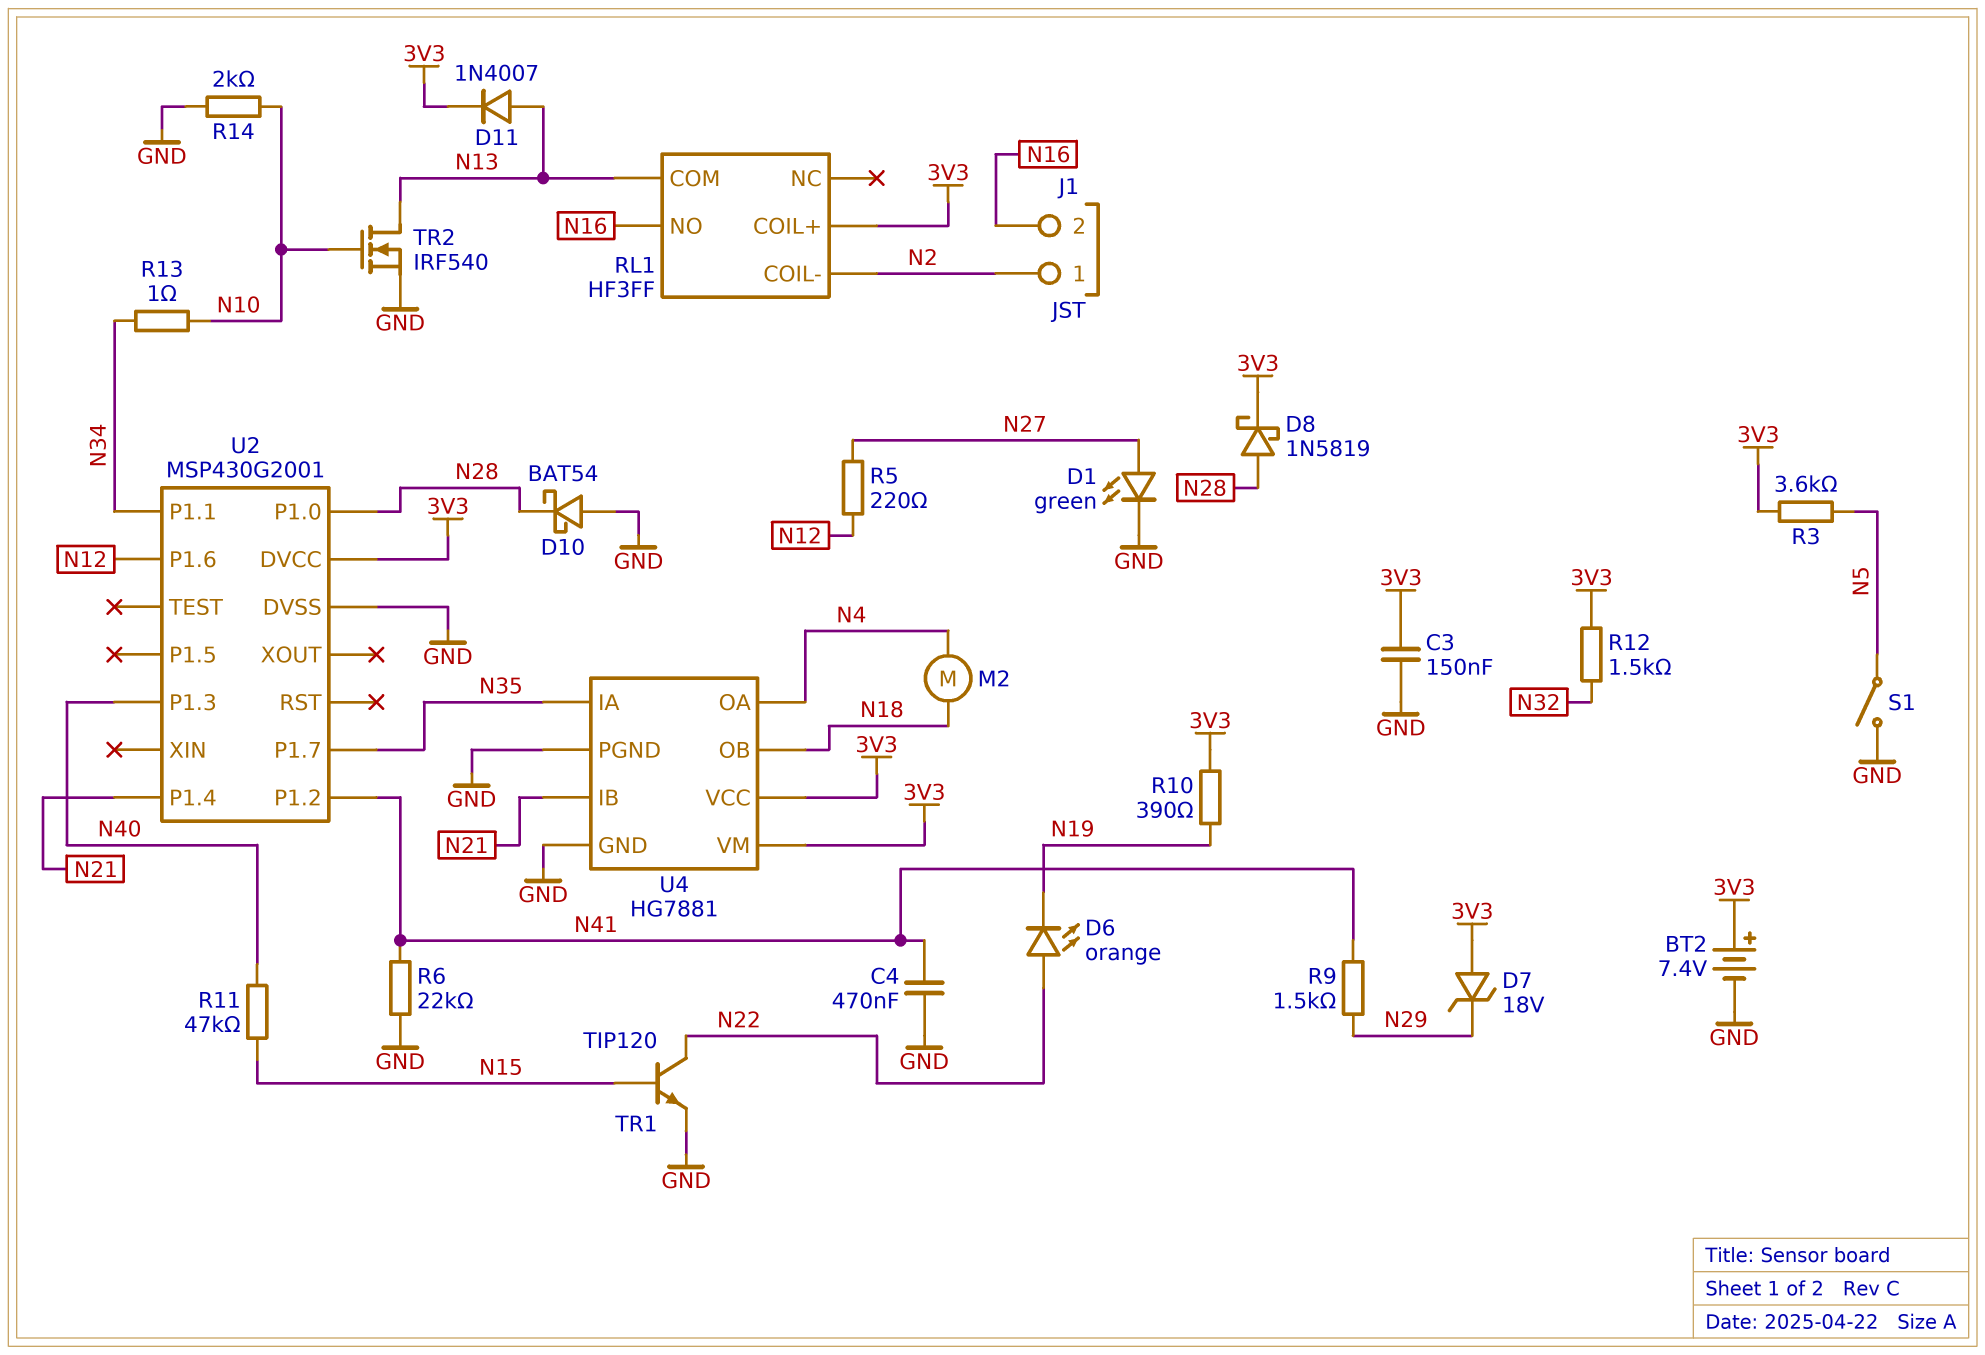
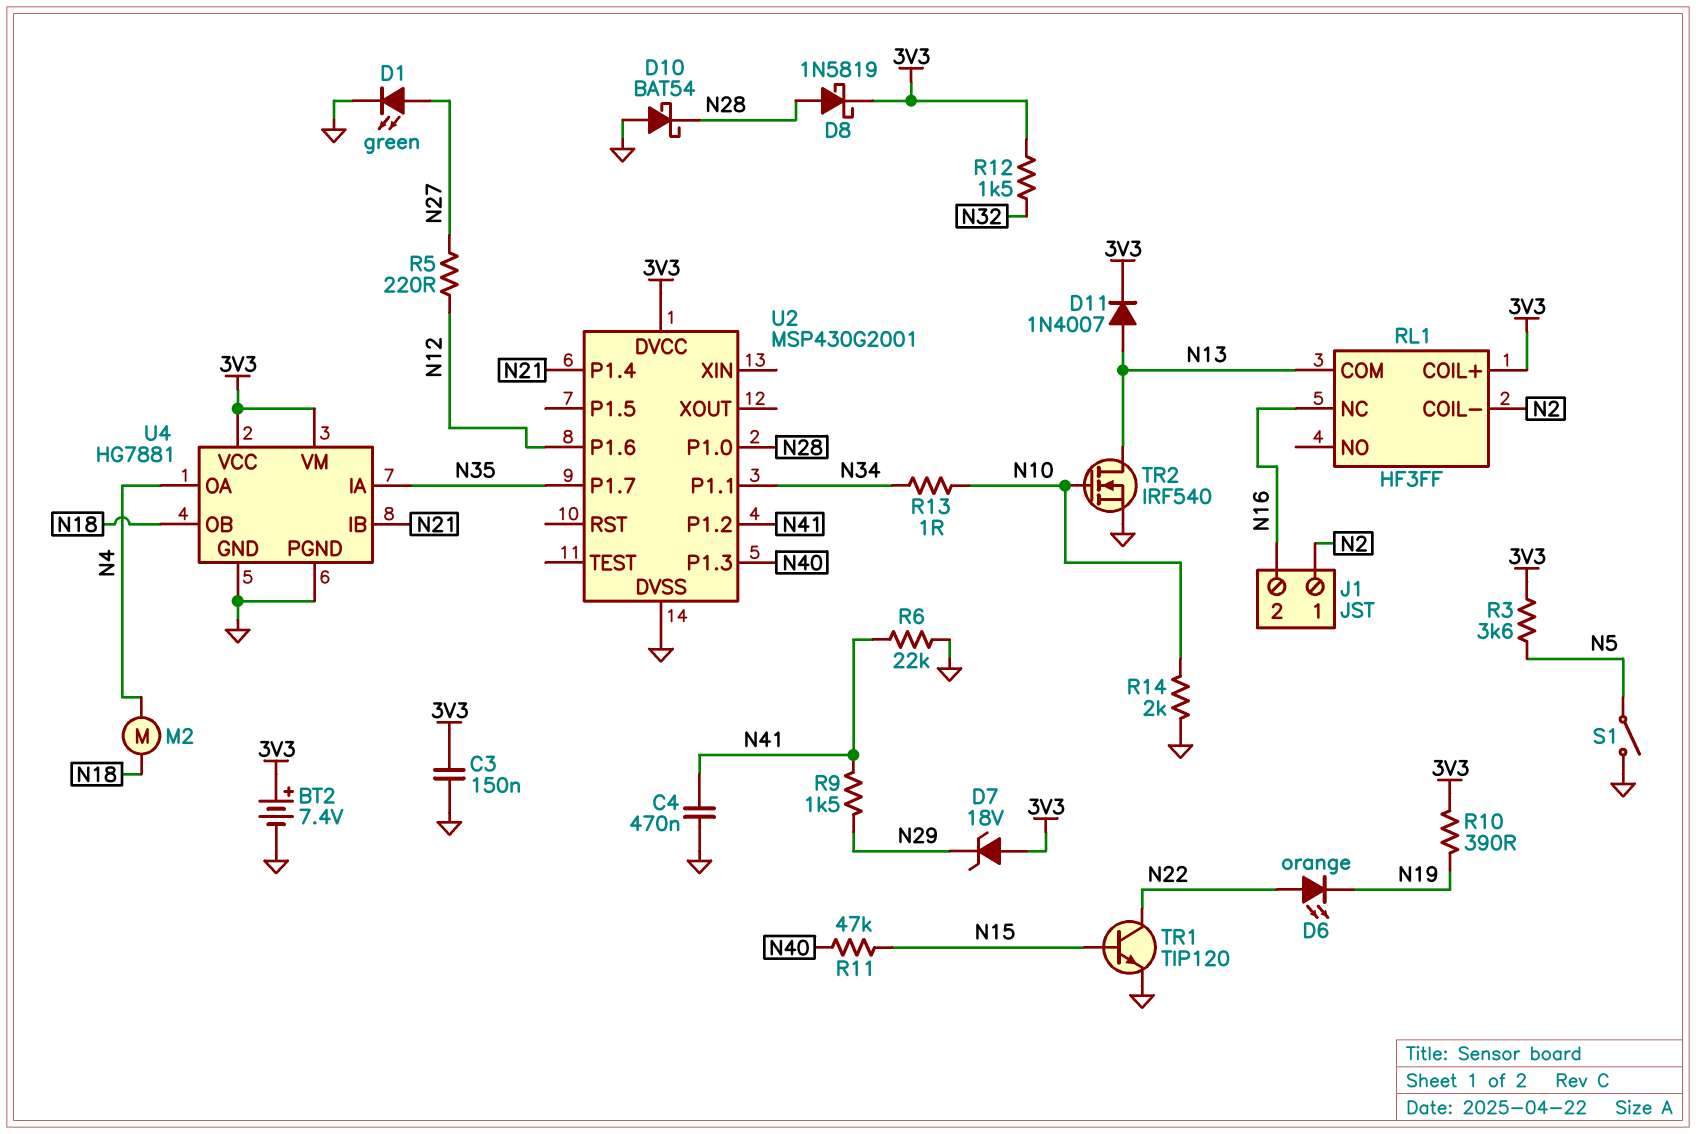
RL1 pin NC: none -> N16
RL1 pin NO: N16 -> none

